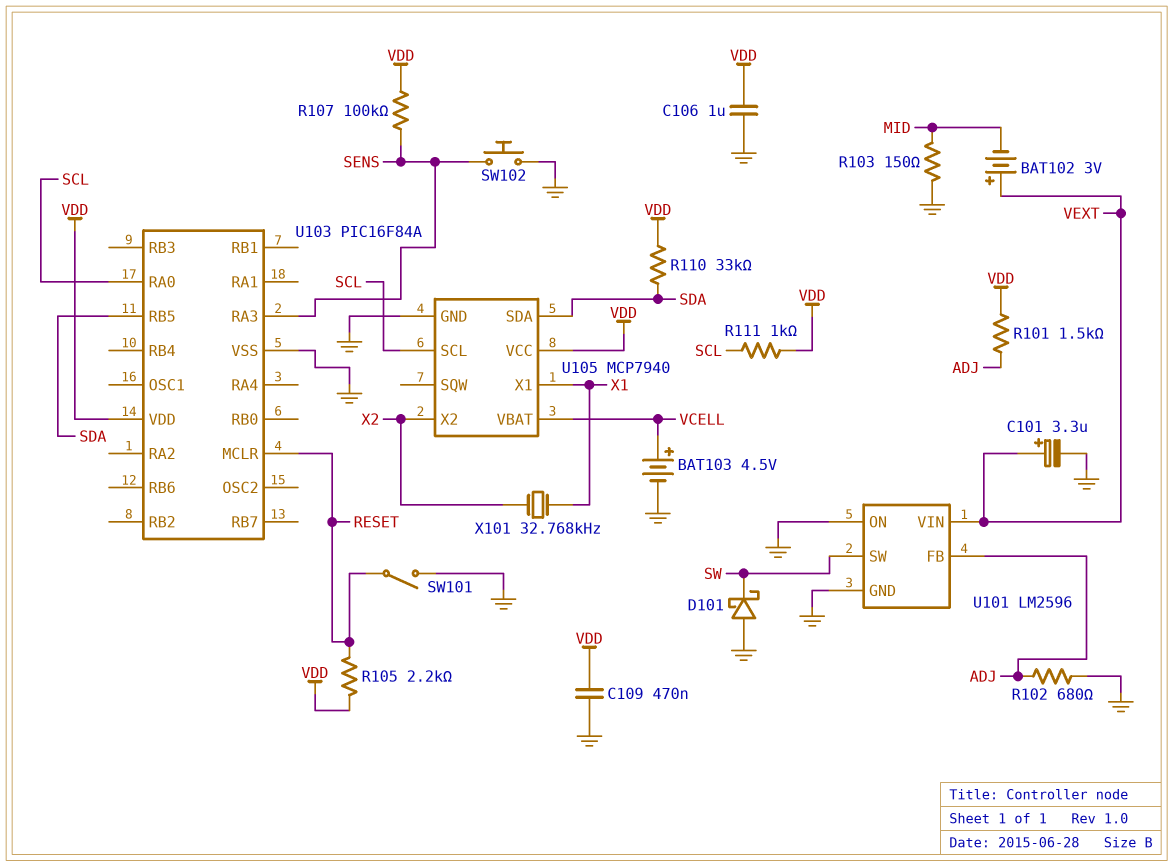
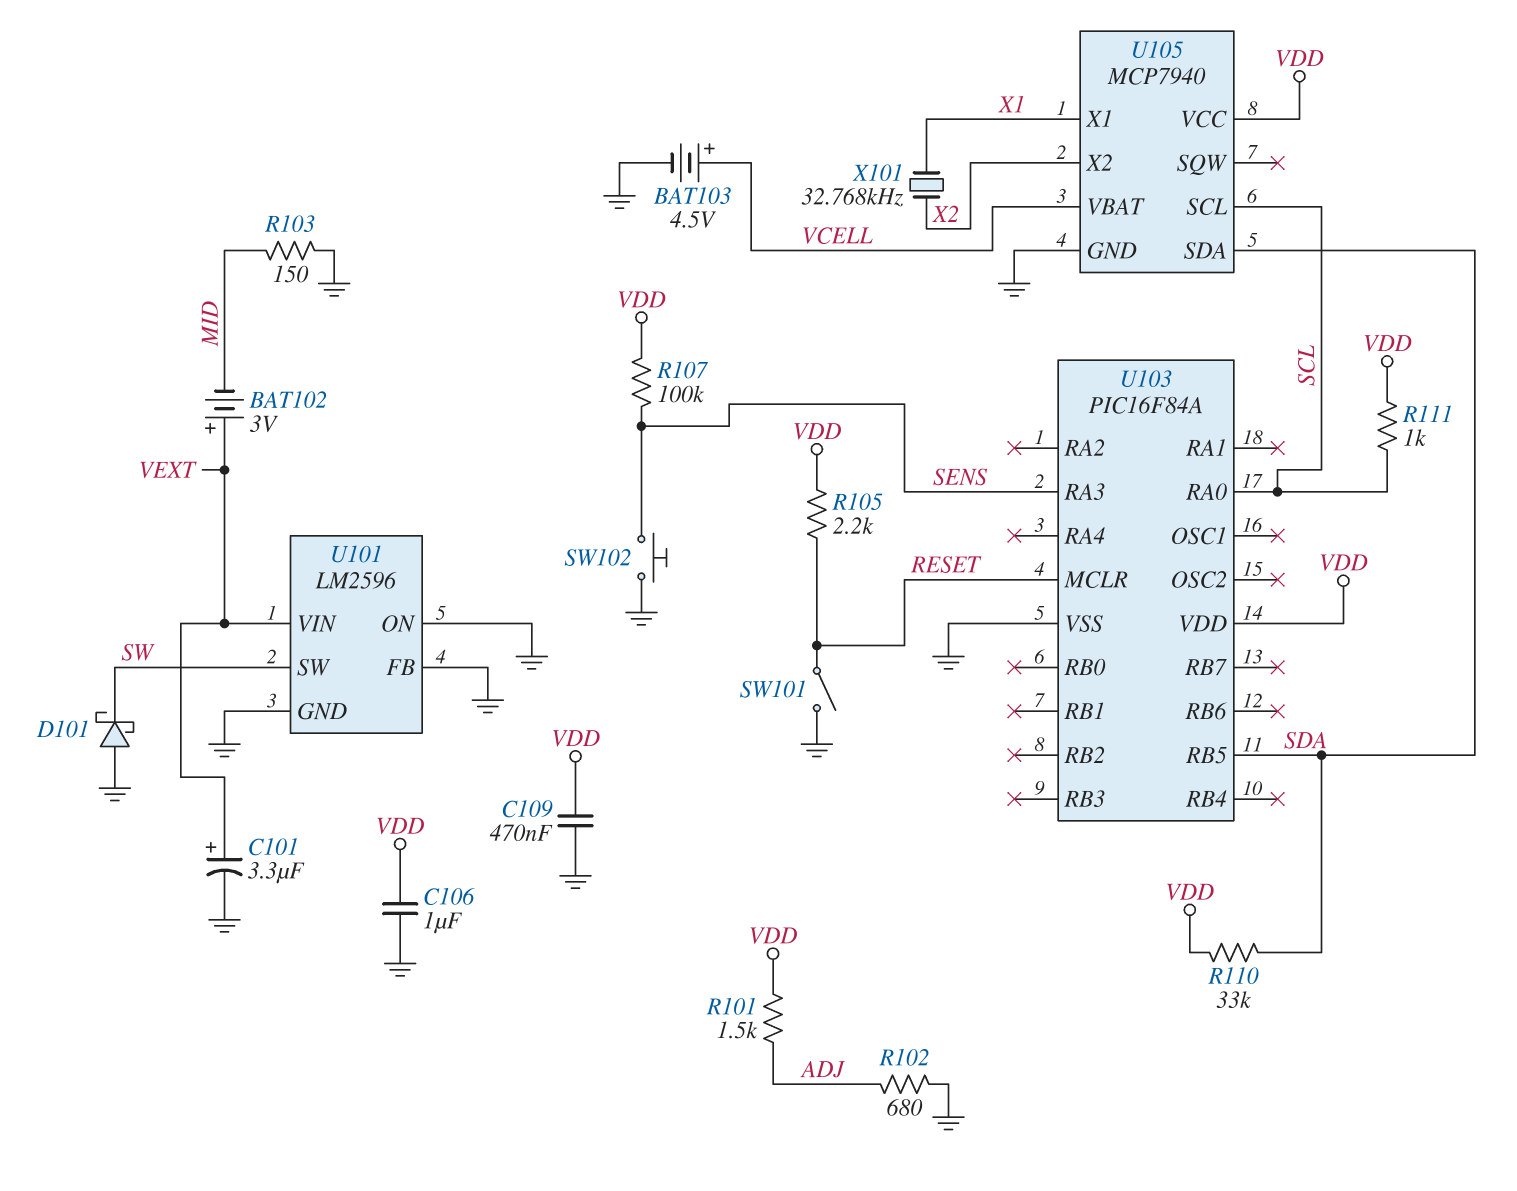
U101 pin FB: ADJ -> GND

